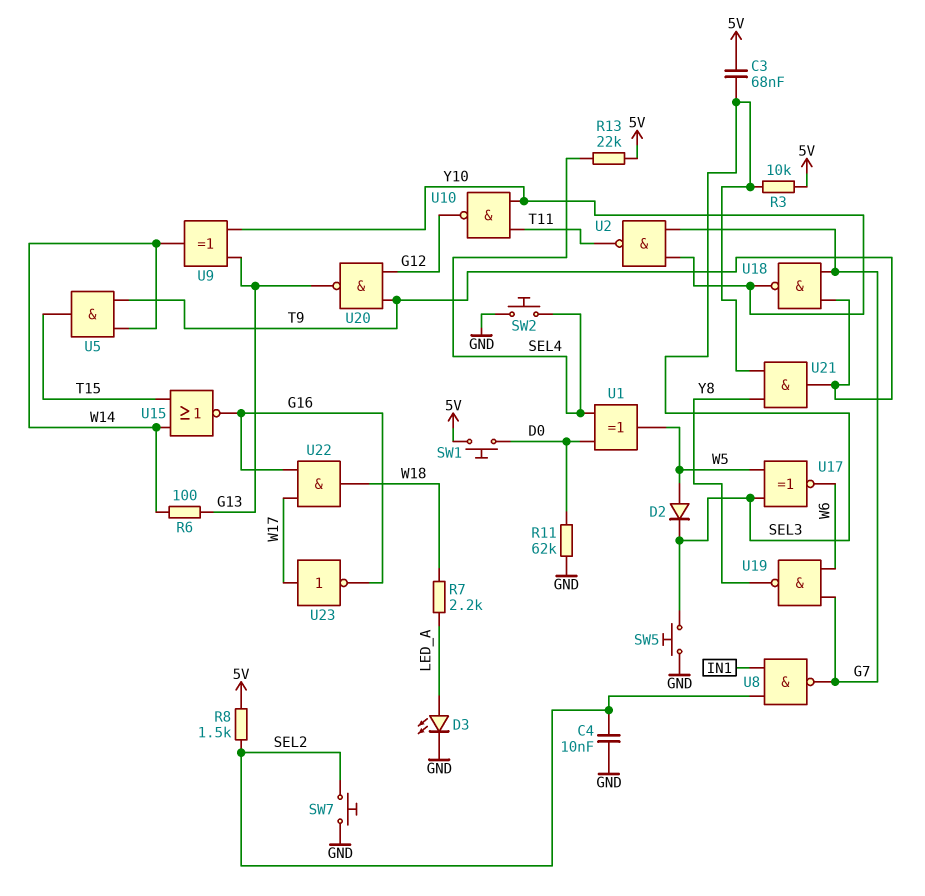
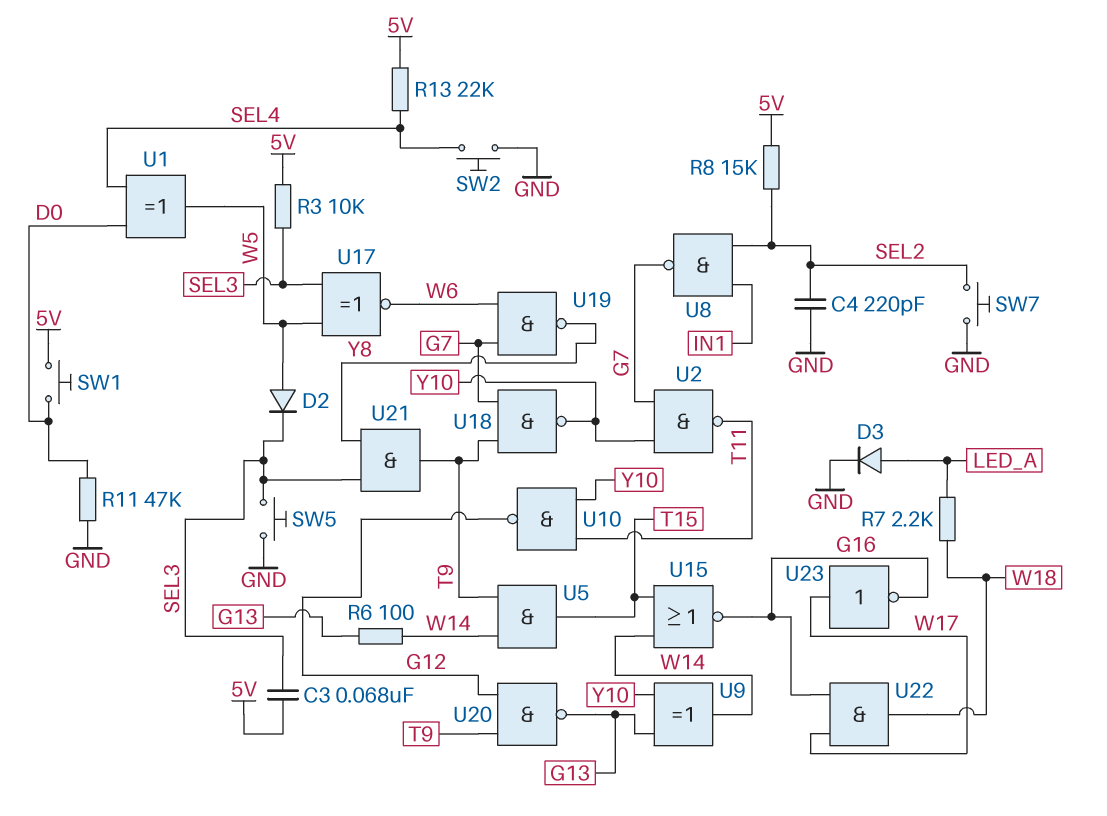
C4: 10nF (GND, SEL2) -> 220pF (GND, SEL2)
D3: LED (A LED_A, K GND) -> diode (A LED_A, K GND)
R8: 1.5k (5V, SEL2) -> 15k (5V, SEL2)
R11: 62k (D0, GND) -> 47k (D0, GND)

